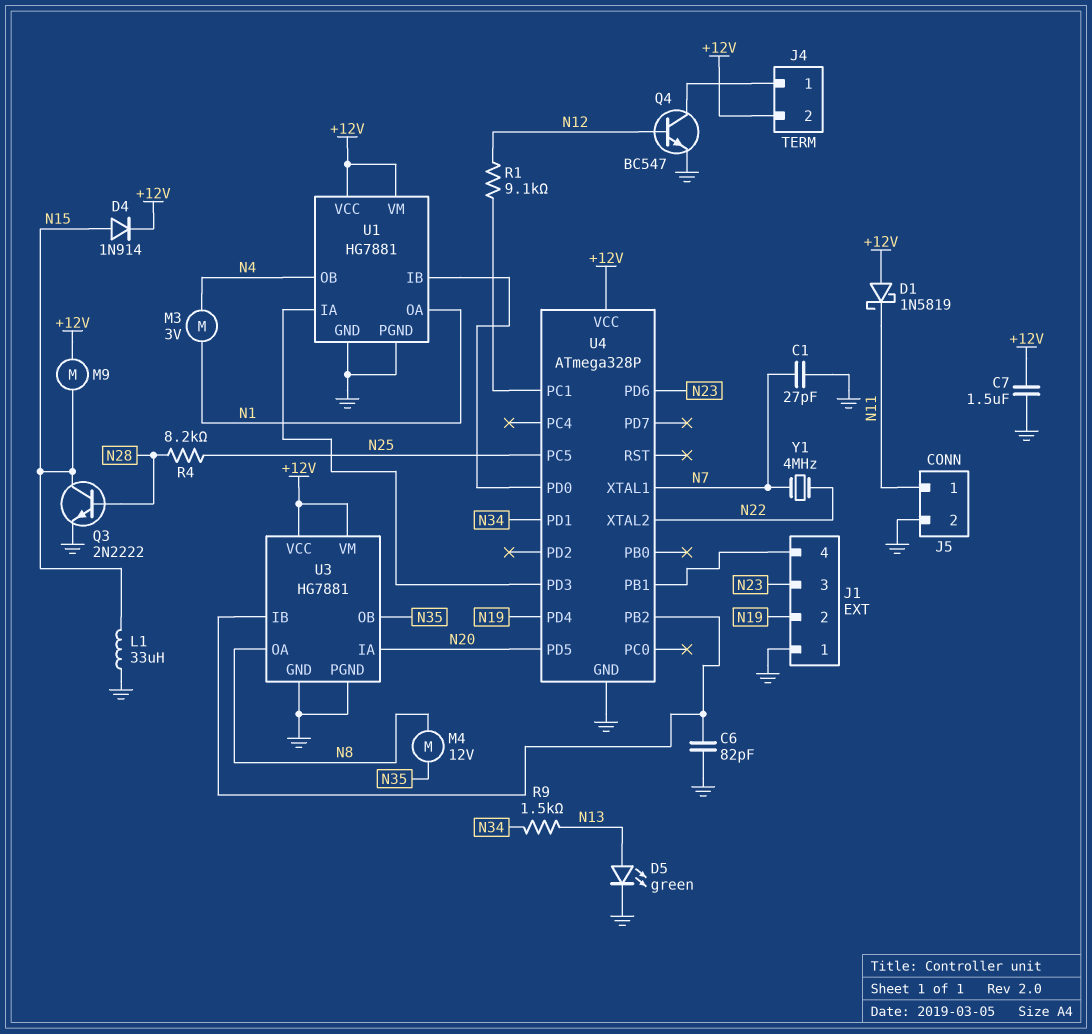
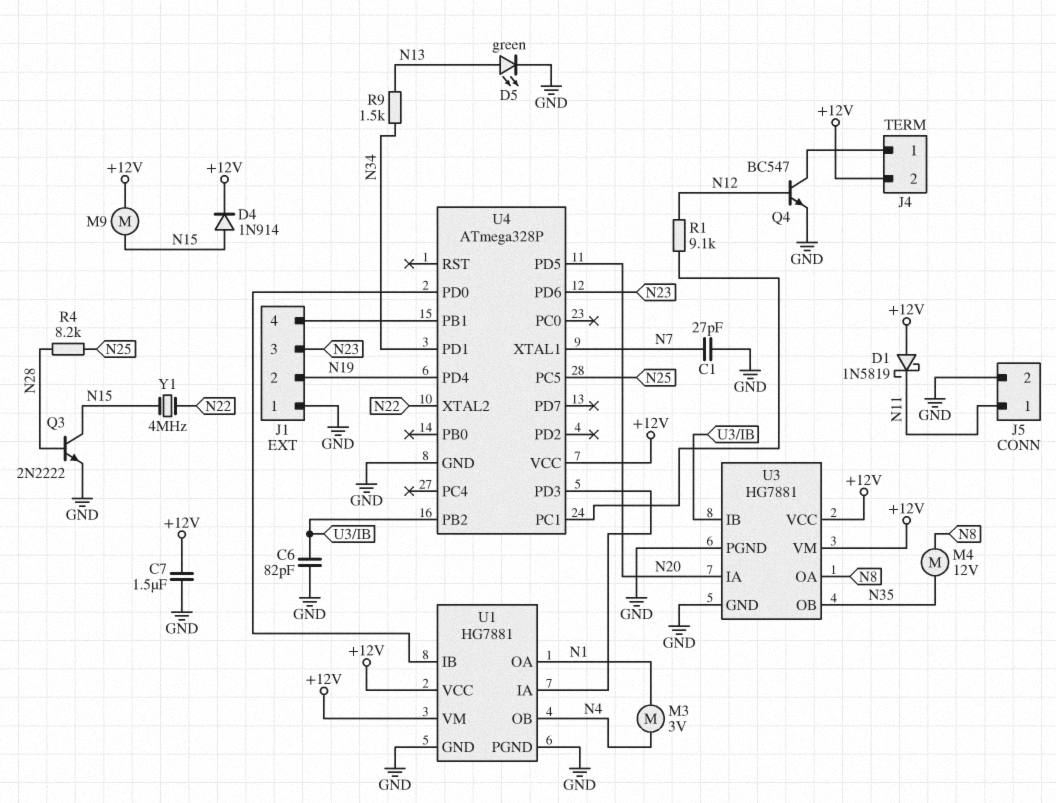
L1: 33uH (GND, N15) -> none
Y1: 4MHz (N7, N22) -> 4MHz (N15, N22)

